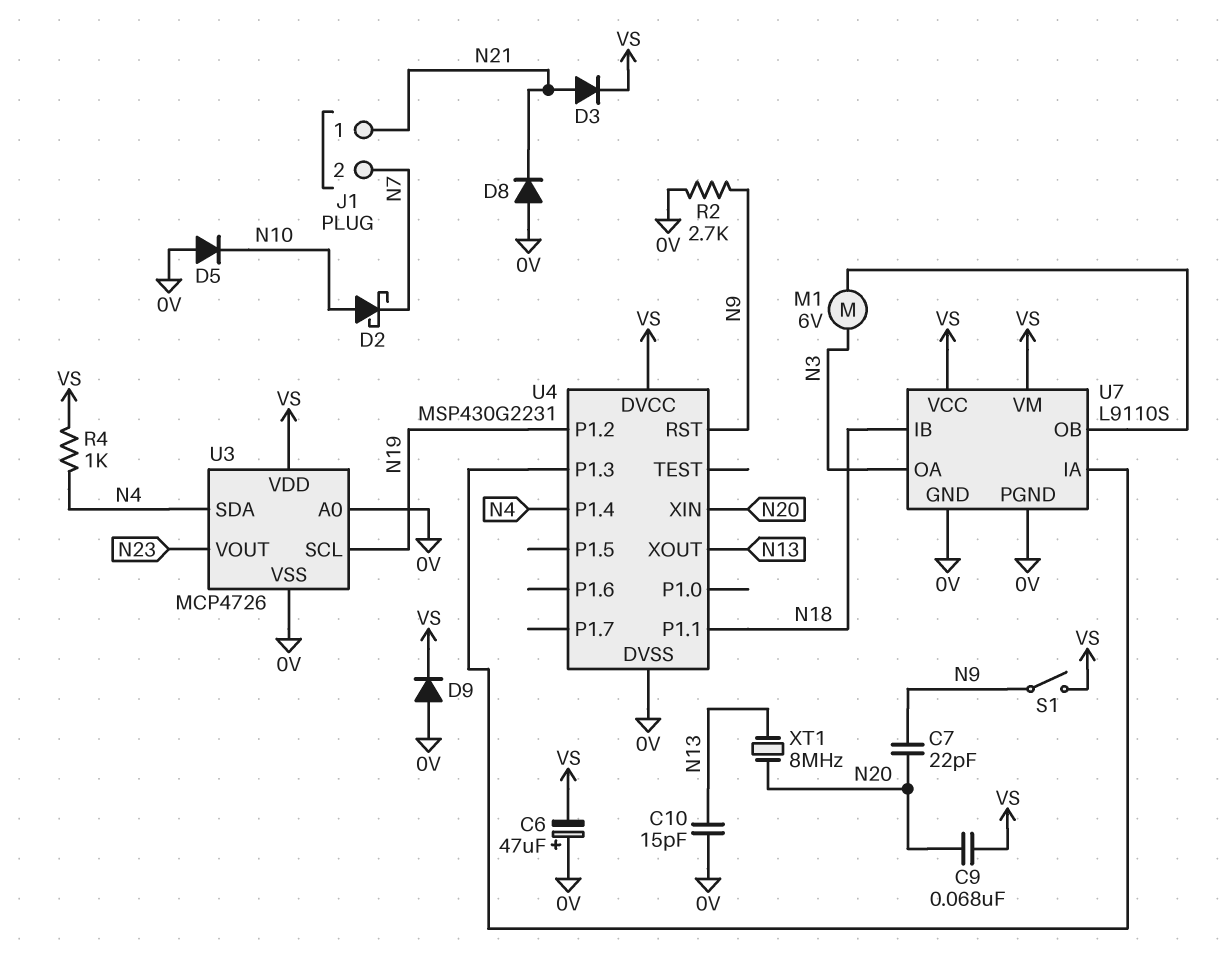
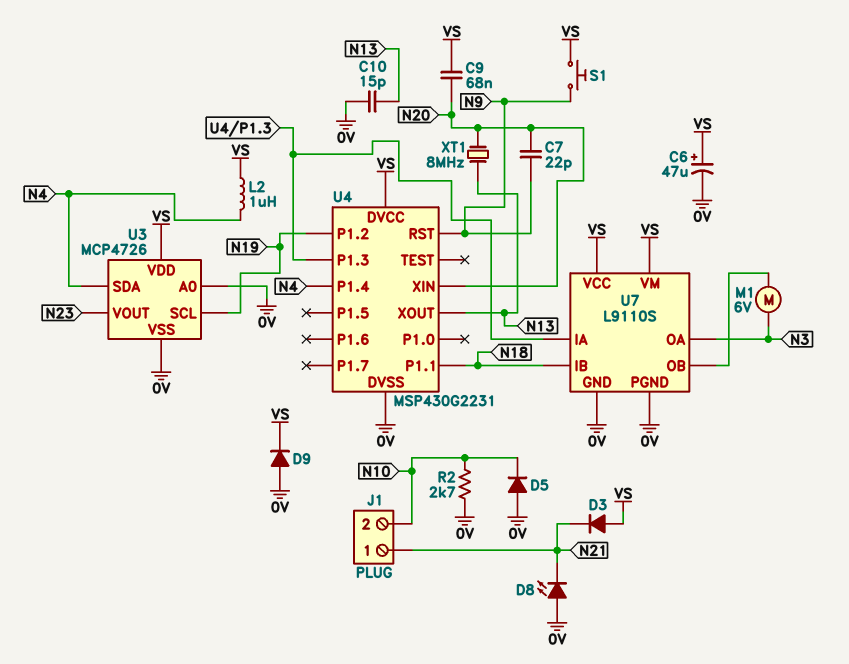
C6: 47uF (plus 0V, minus VS) -> 47uF (plus VS, minus 0V)
D2: schottky (A N10, K N7) -> none
D3: diode (A N21, K VS) -> diode (A VS, K N21)
D8: diode (A 0V, K N21) -> LED (A 0V, K N21)
J1 pin 2: N7 -> N10
L2: none -> 1uH (N4, VS)
R2: 2.7k (0V, N9) -> 2.7k (0V, N10)
R4: 1k (N4, VS) -> none
S1: switch (N9, VS) -> button (N9, VS)

